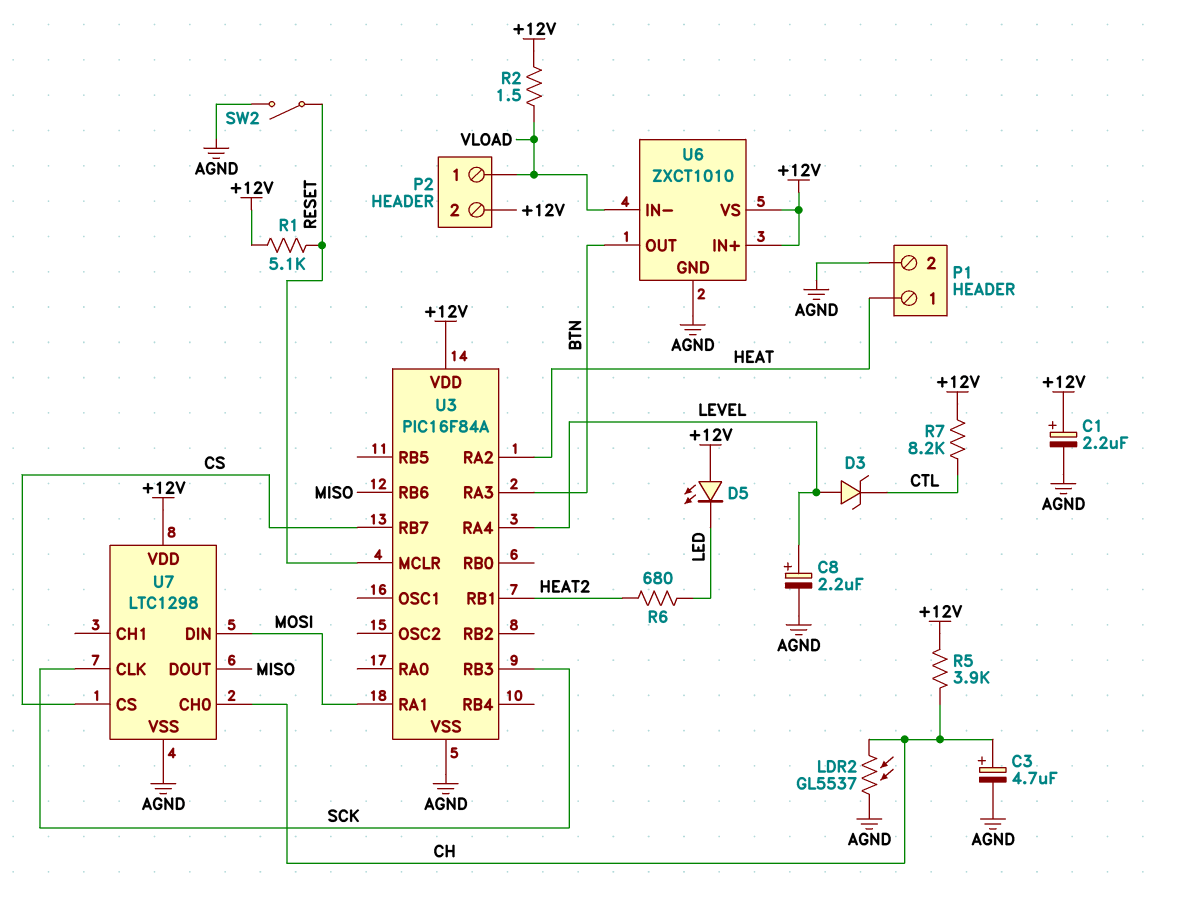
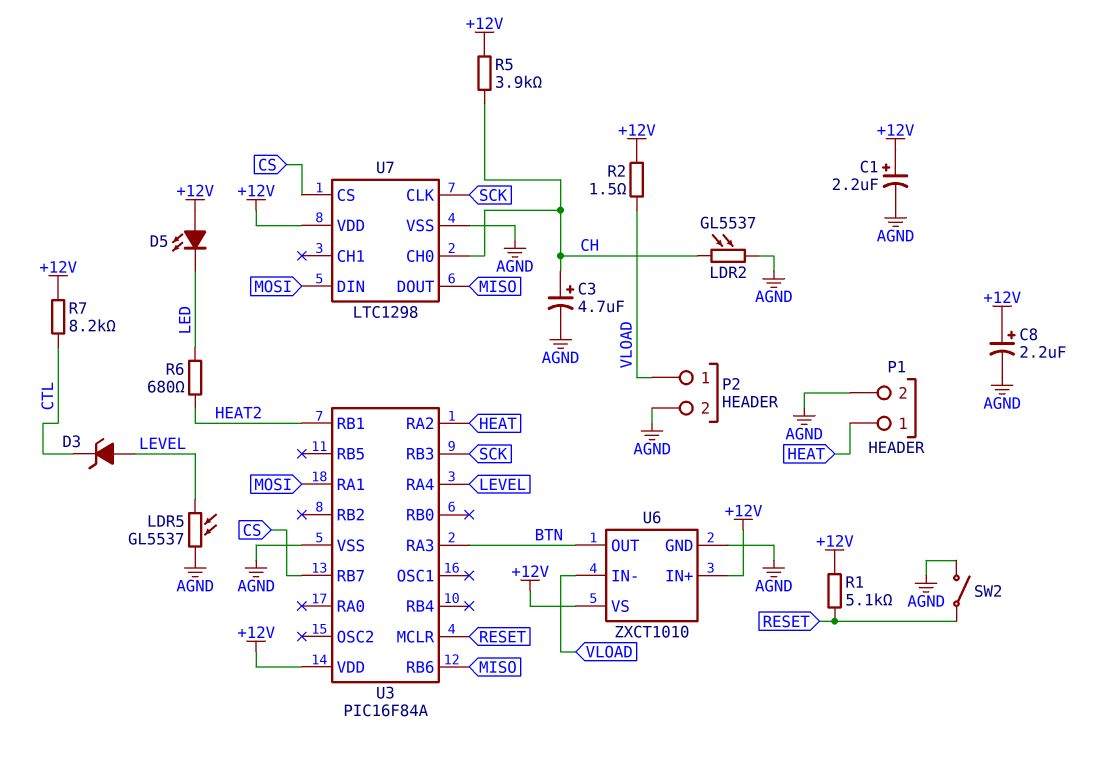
C8: 2.2uF (plus LEVEL, minus AGND) -> 2.2uF (plus +12V, minus AGND)
LDR5: none -> GL5537 (AGND, LEVEL)
P2 pin 2: +12V -> AGND

